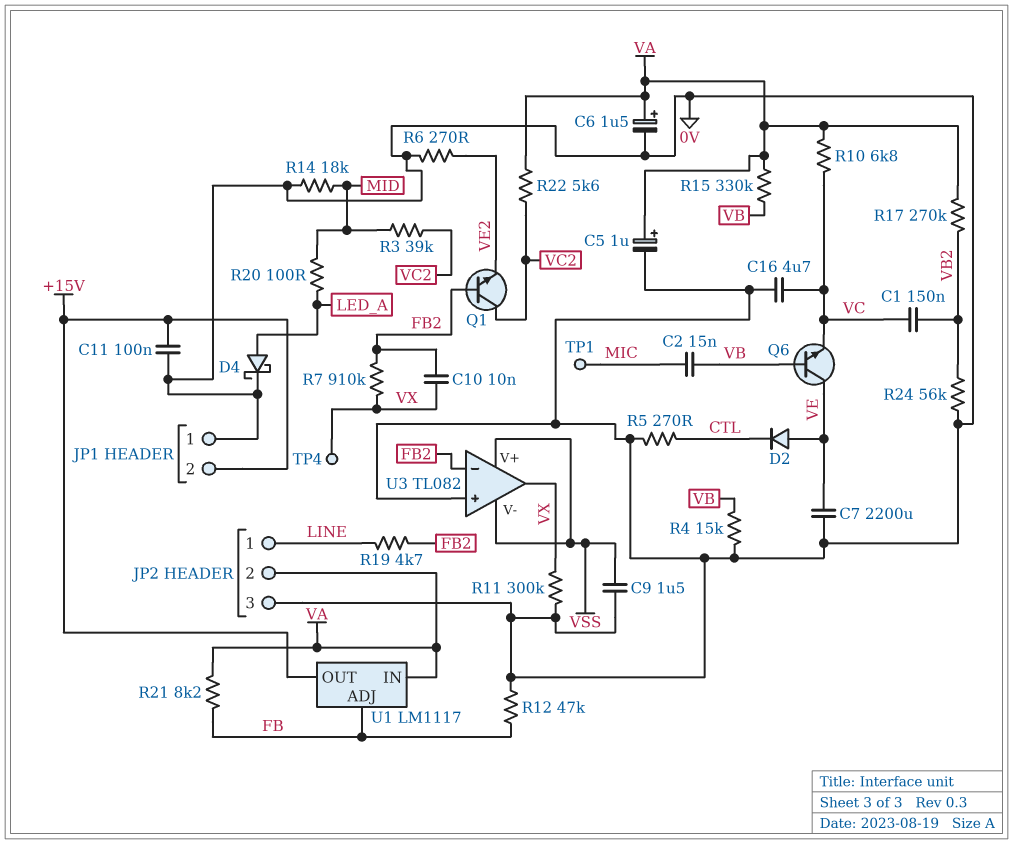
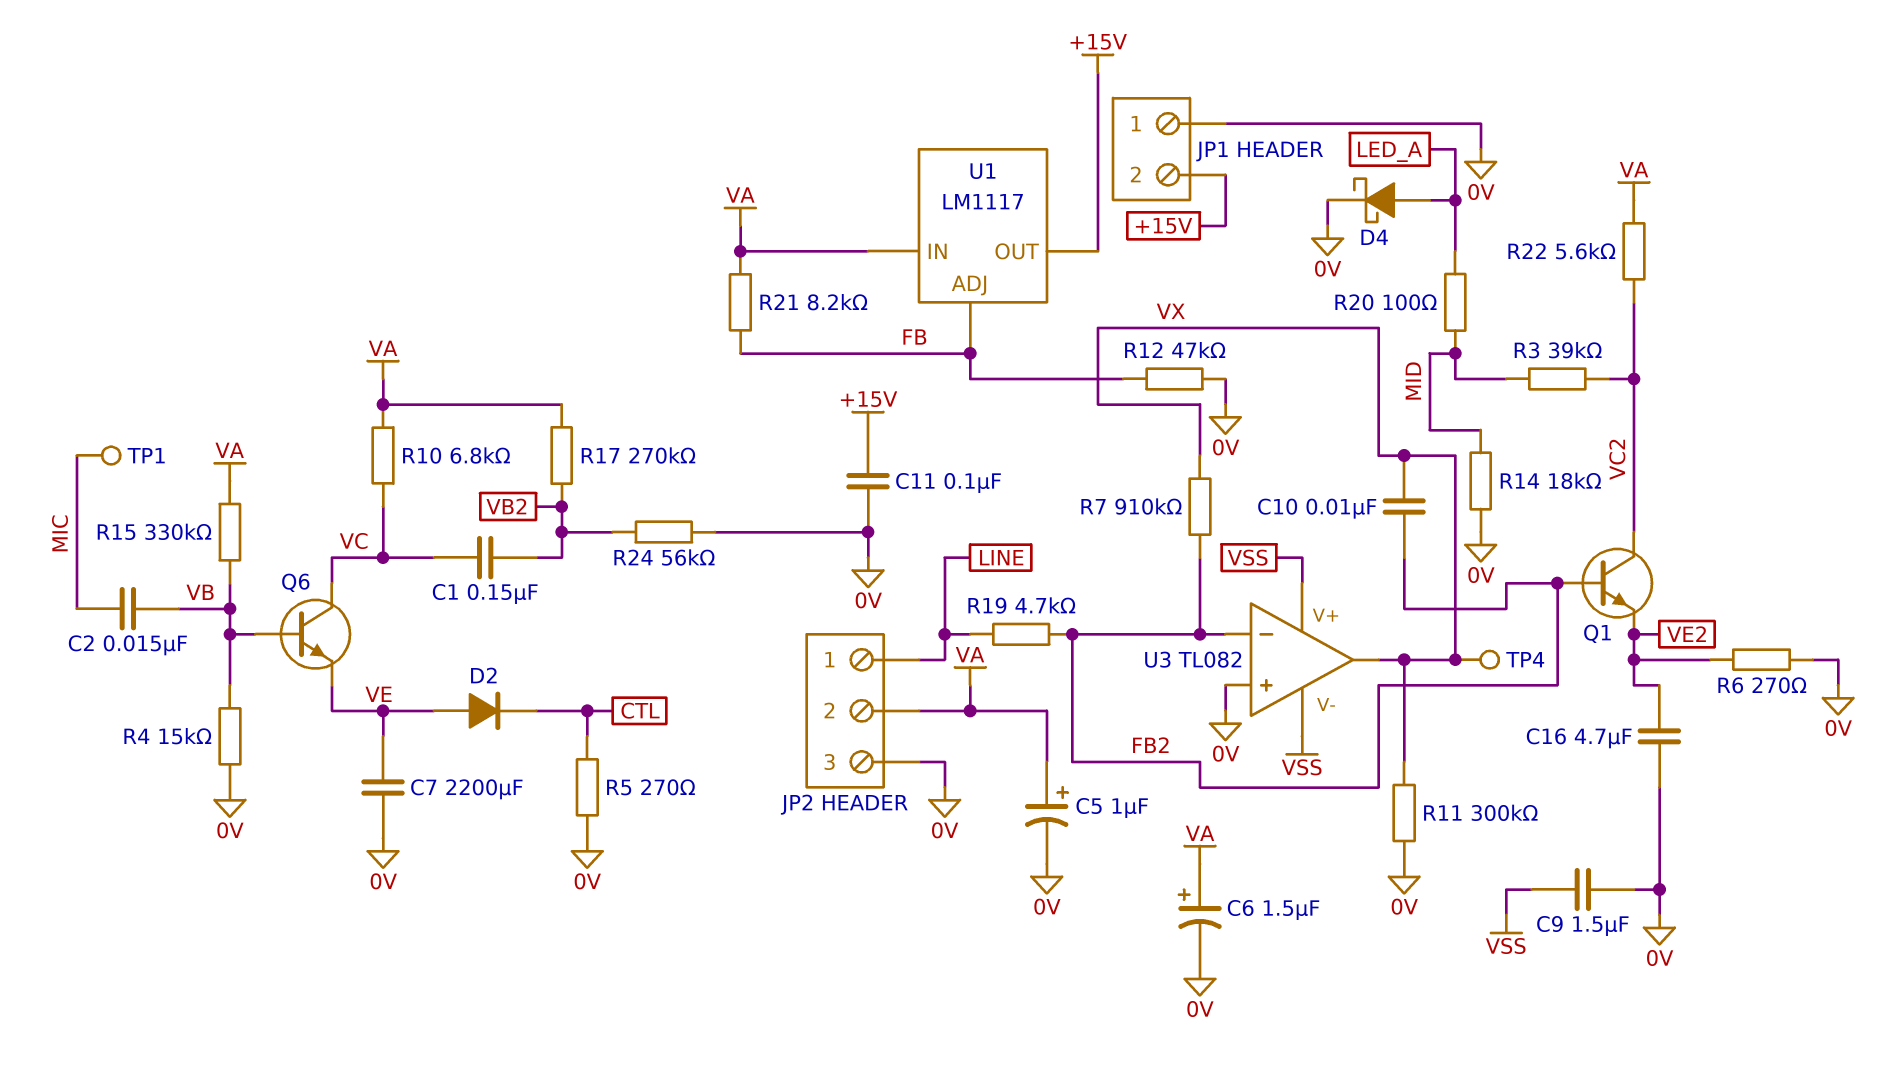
C16: 4.7uF (0V, VC) -> 4.7uF (0V, VE2)
Q6: NPN (B VB, C VE, E VC) -> NPN (B VB, C VC, E VE)

